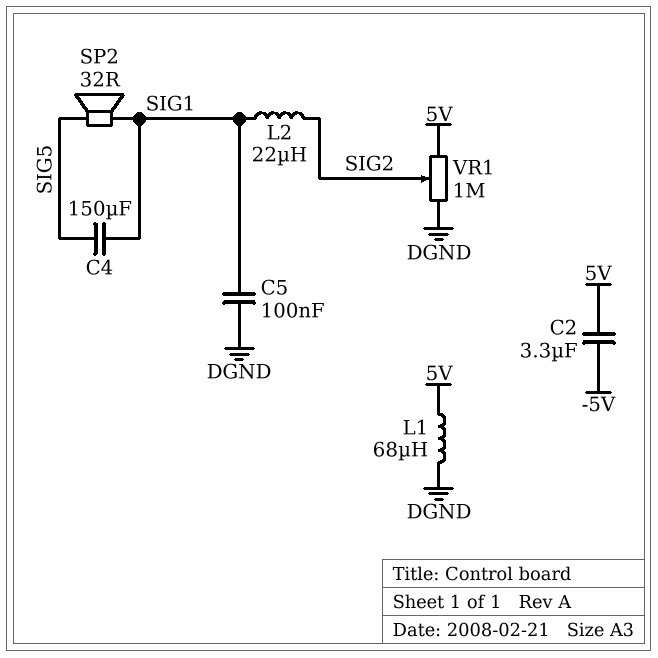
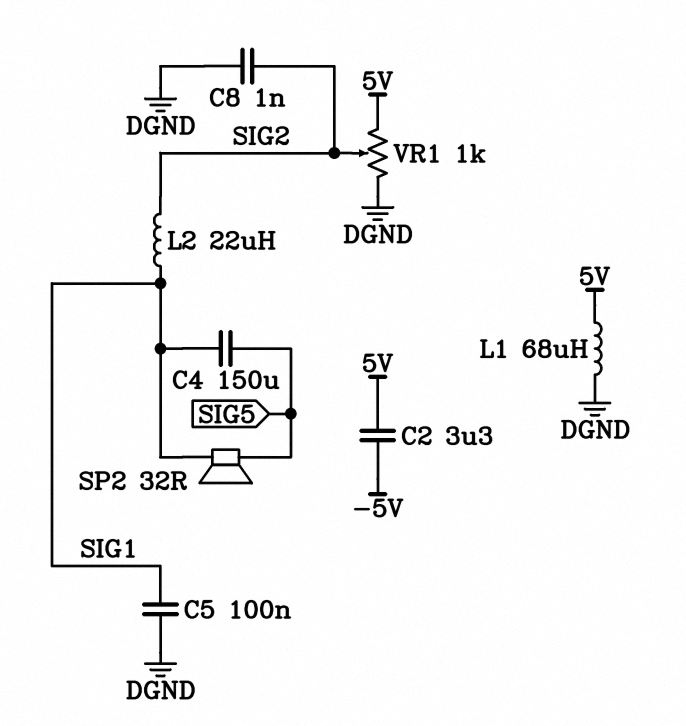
C8: none -> 1nF (DGND, SIG2)
VR1: 1M (5V, DGND, wiper SIG2) -> 1k (5V, DGND, wiper SIG2)

